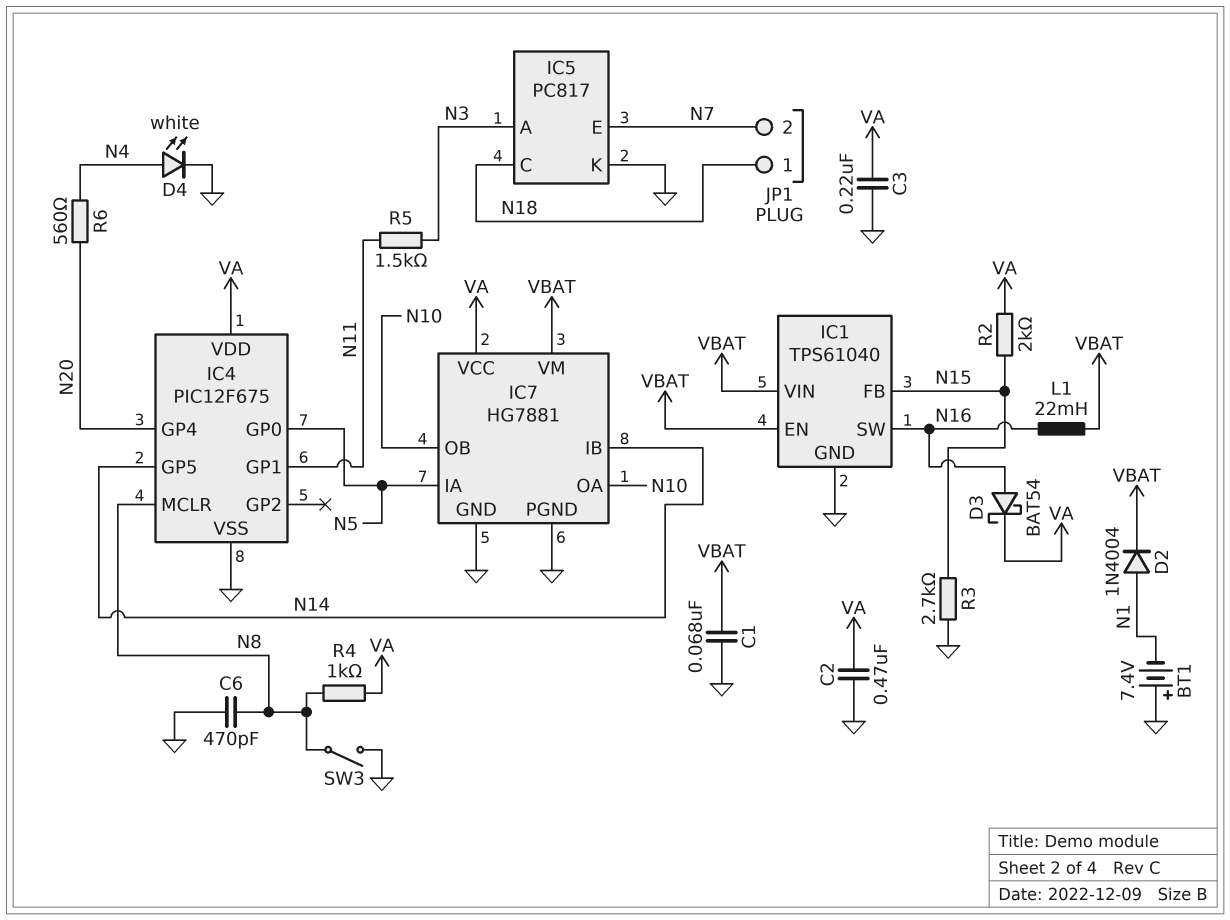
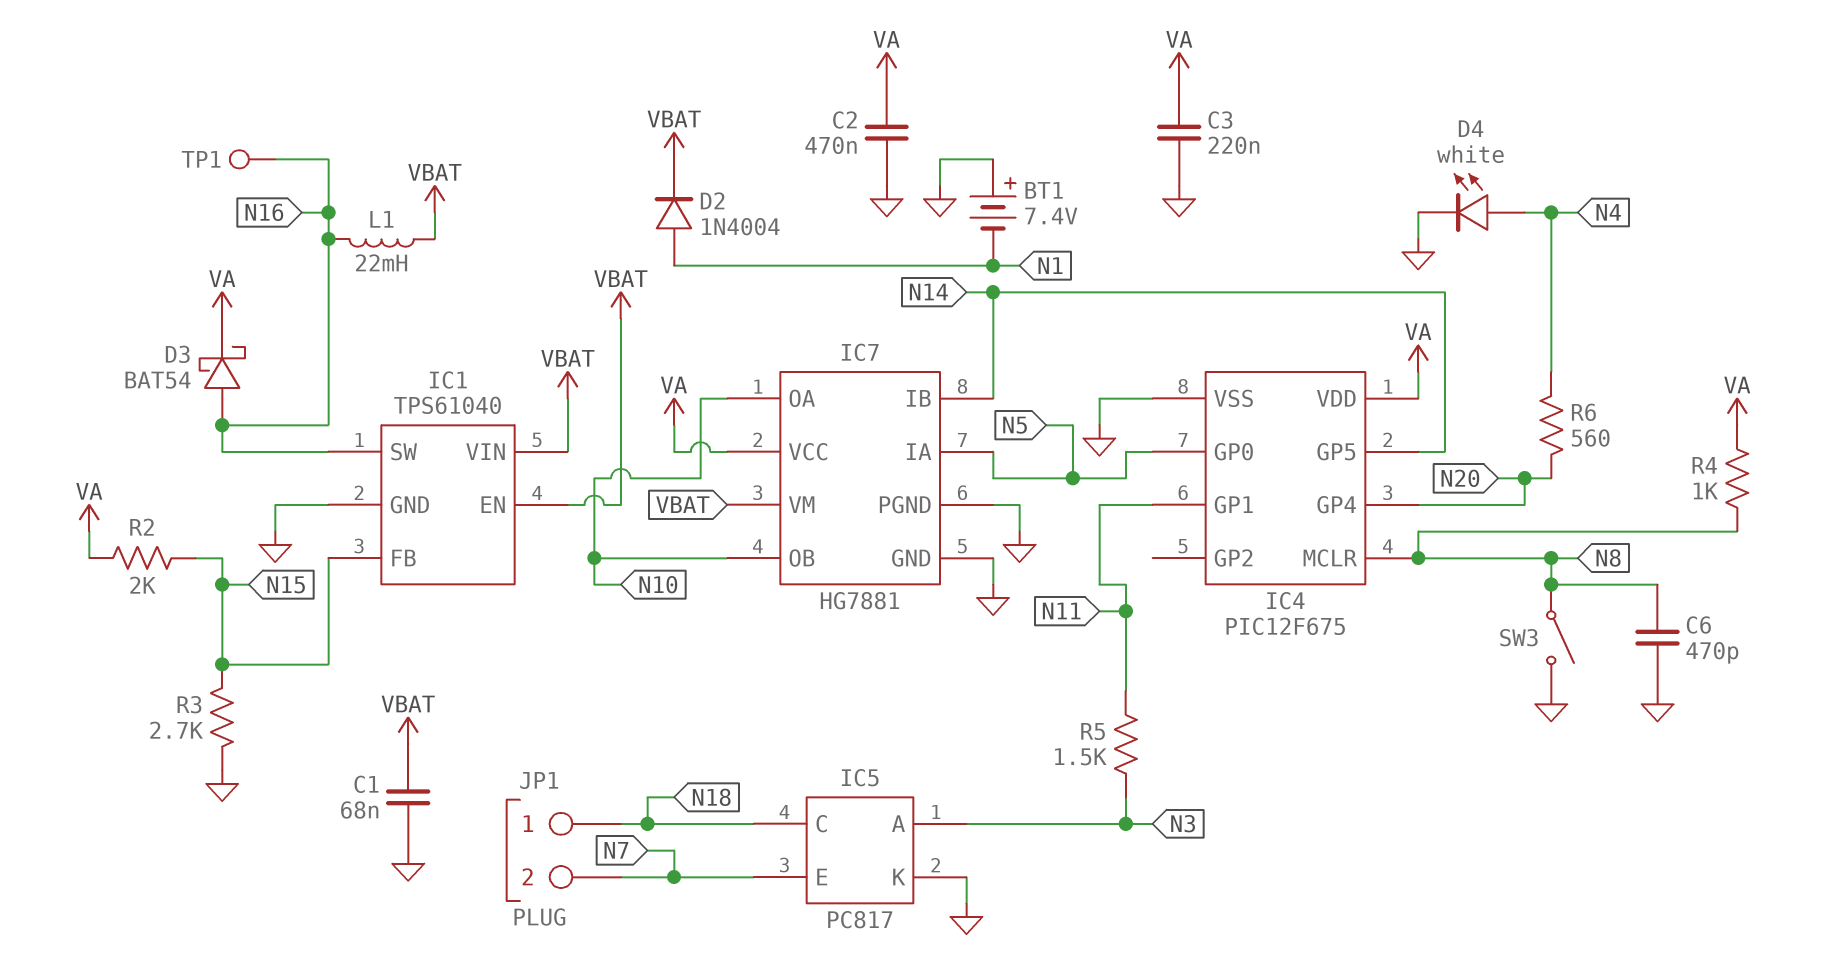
TP1: none -> test point (N16)

